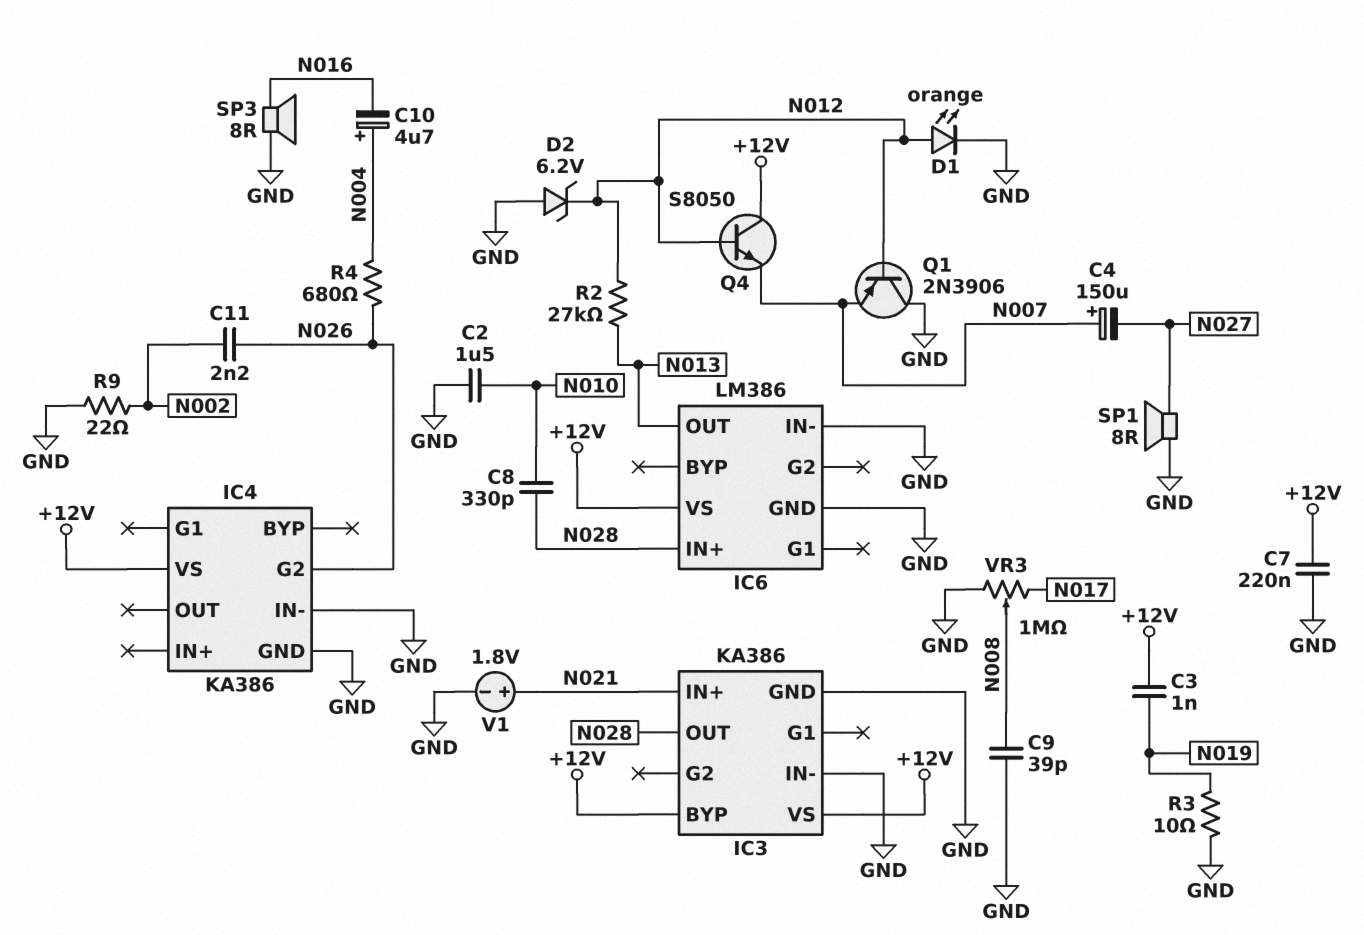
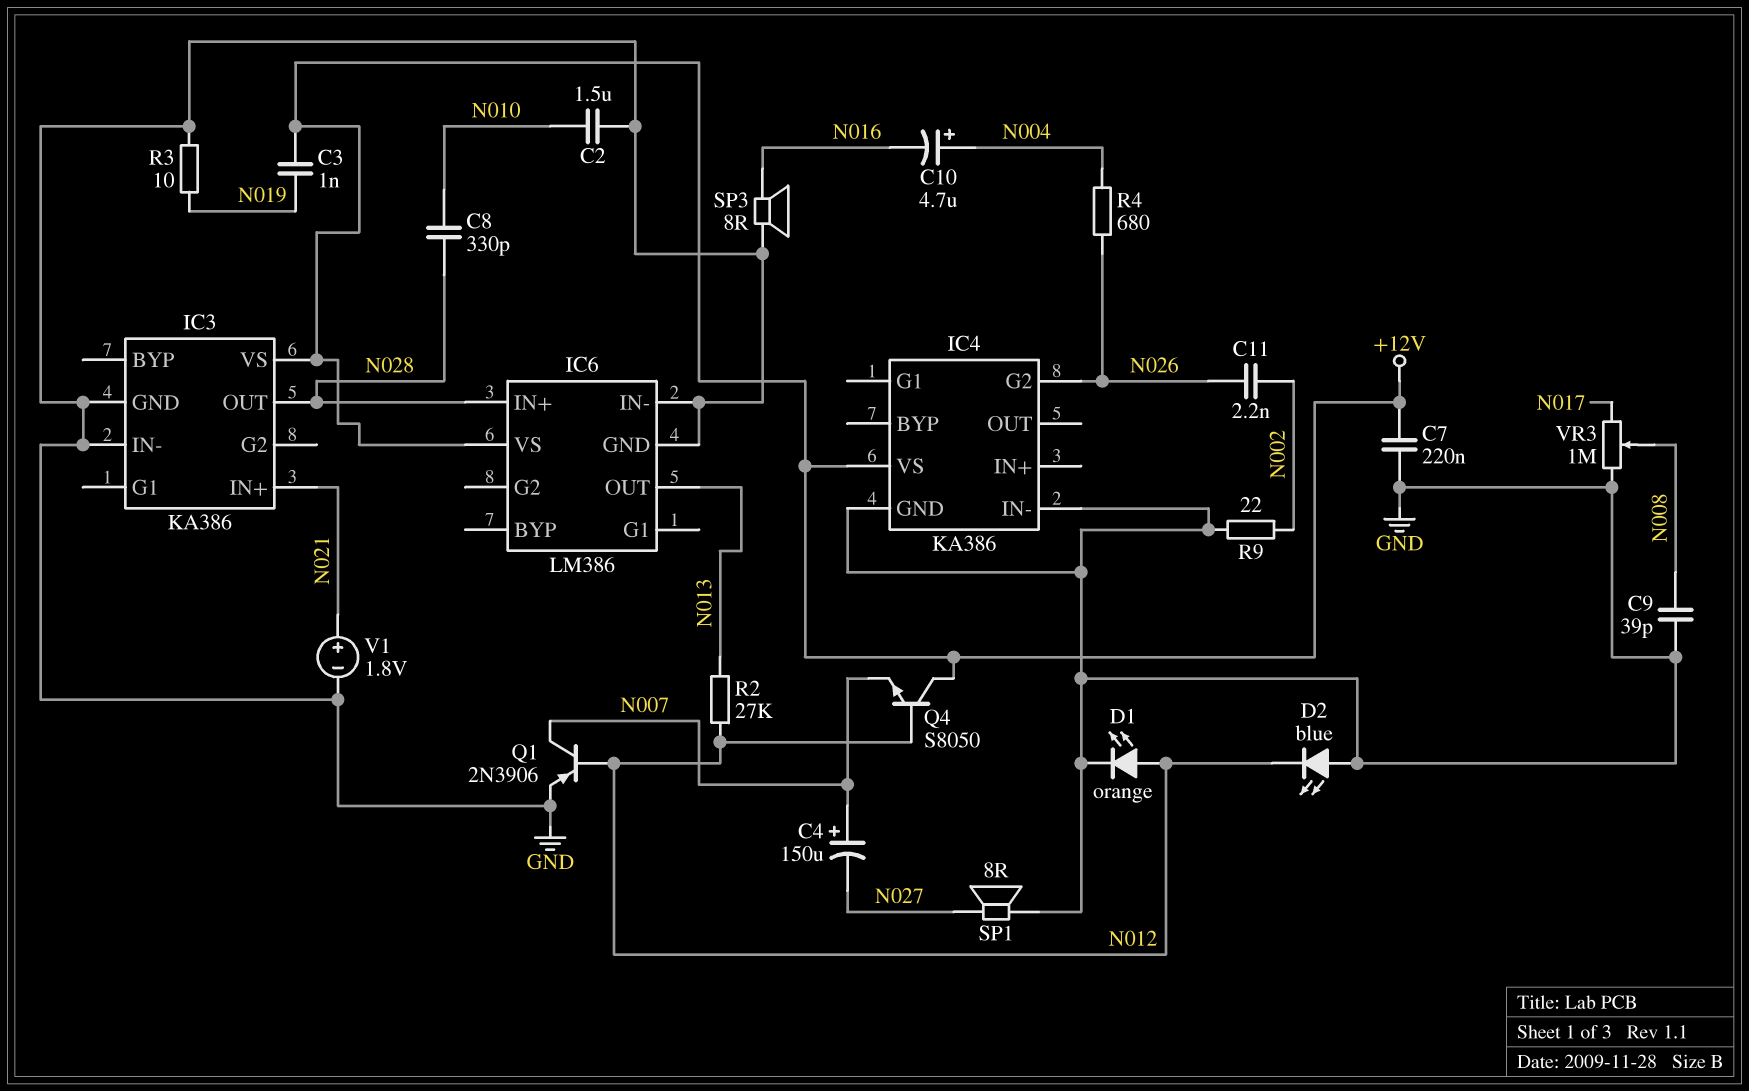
D2: zener 6.2V (A GND, K N012) -> LED blue (A GND, K N012)
IC3 pin BYP: +12V -> none
Q1: PNP 2N3906 (B N012, C GND, E N007) -> PNP 2N3906 (B N012, C N007, E GND)

